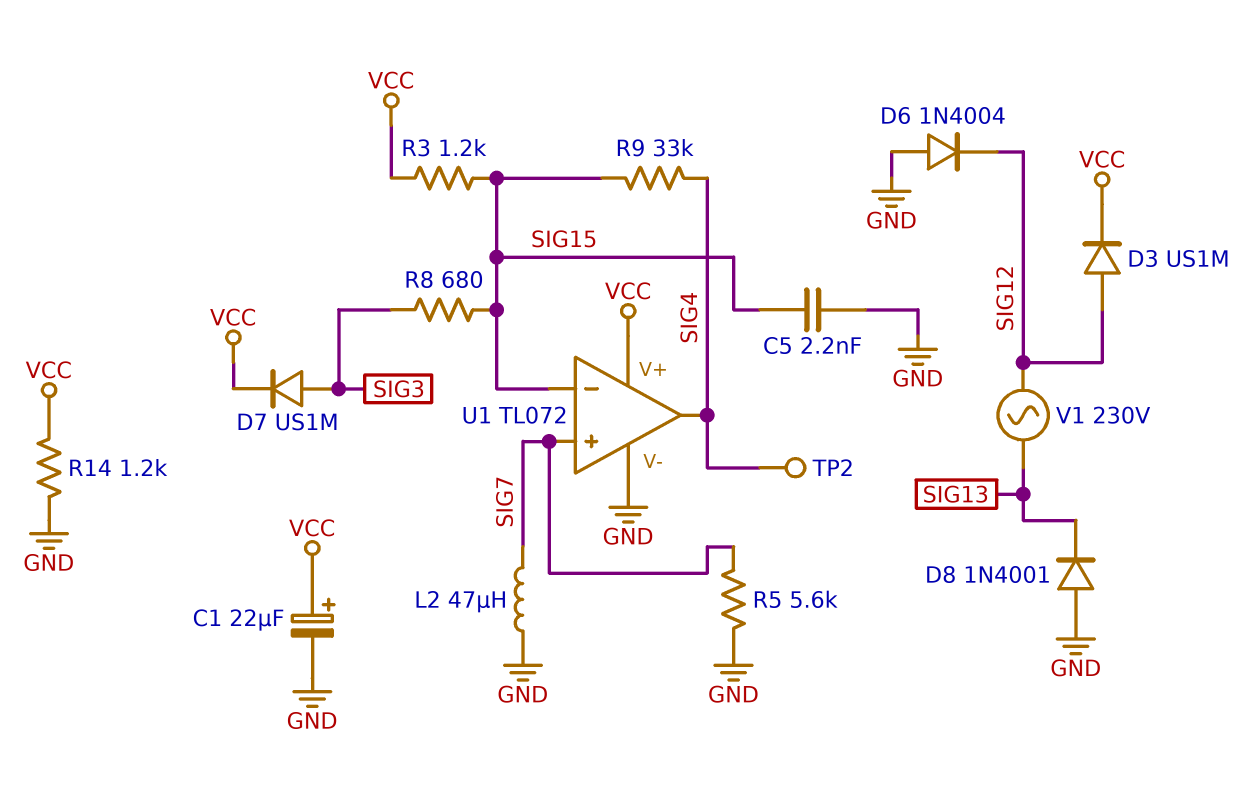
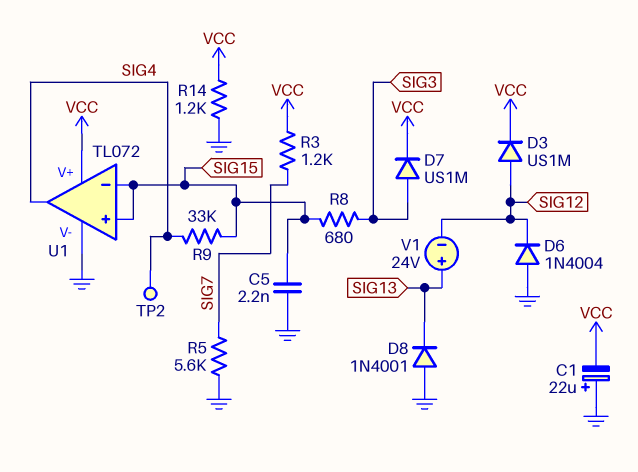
C1: 22uF (plus VCC, minus GND) -> 22uF (plus GND, minus VCC)
L2: 47uH (GND, SIG7) -> none
R3: 1.2k (SIG15, VCC) -> 1.2k (SIG7, VCC)
U1 pin in+: SIG7 -> SIG15
V1: AC 230V (SIG12, SIG13) -> 24V (plus SIG13, minus SIG12)

